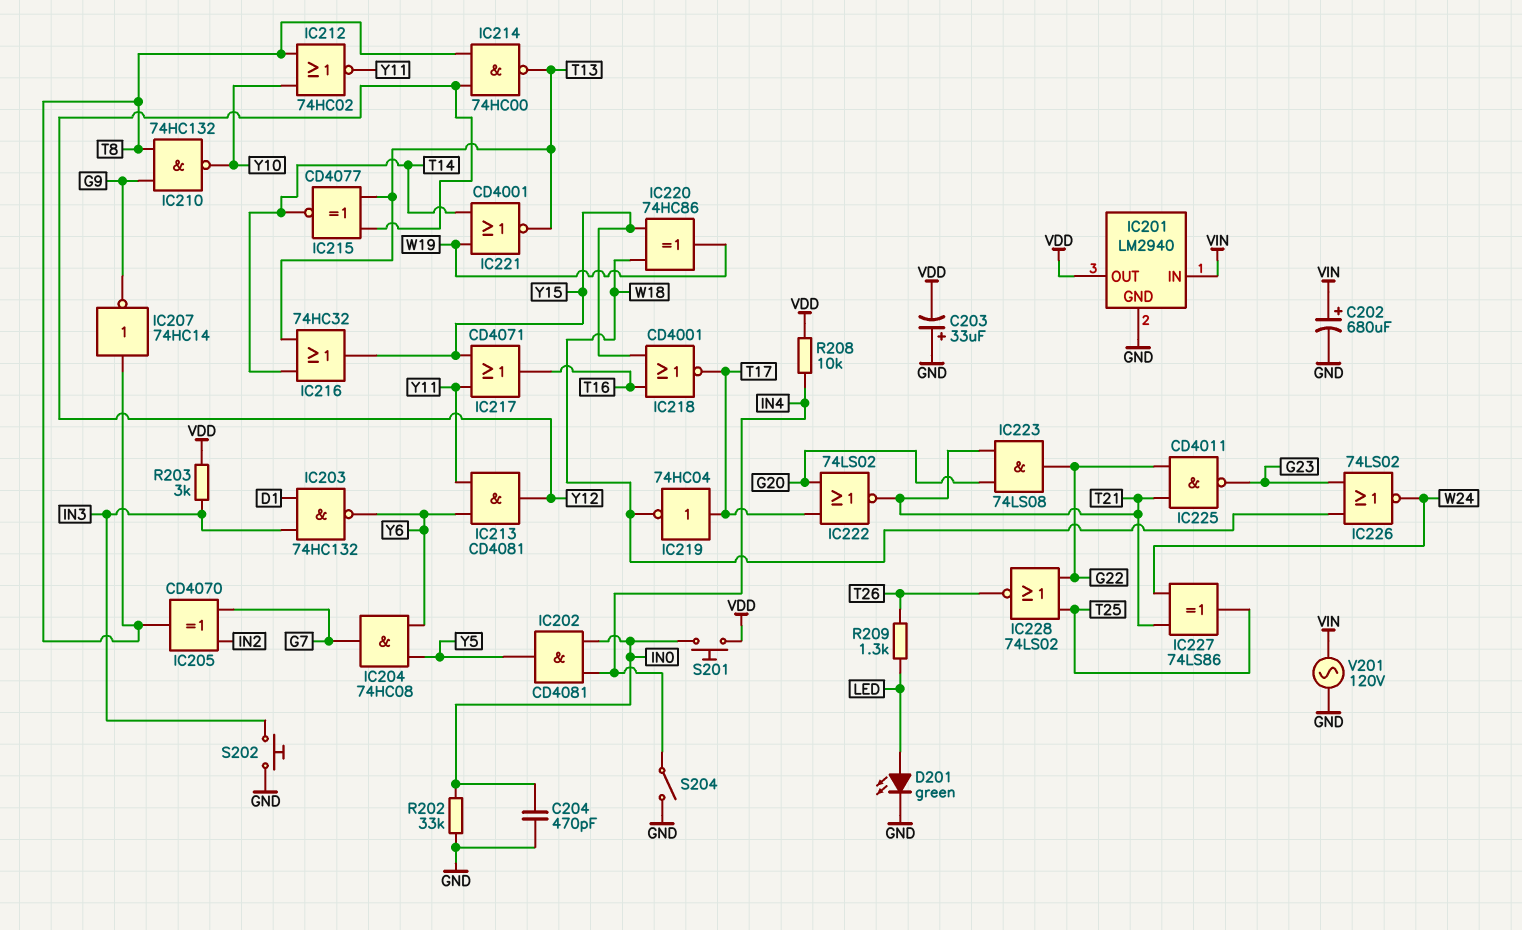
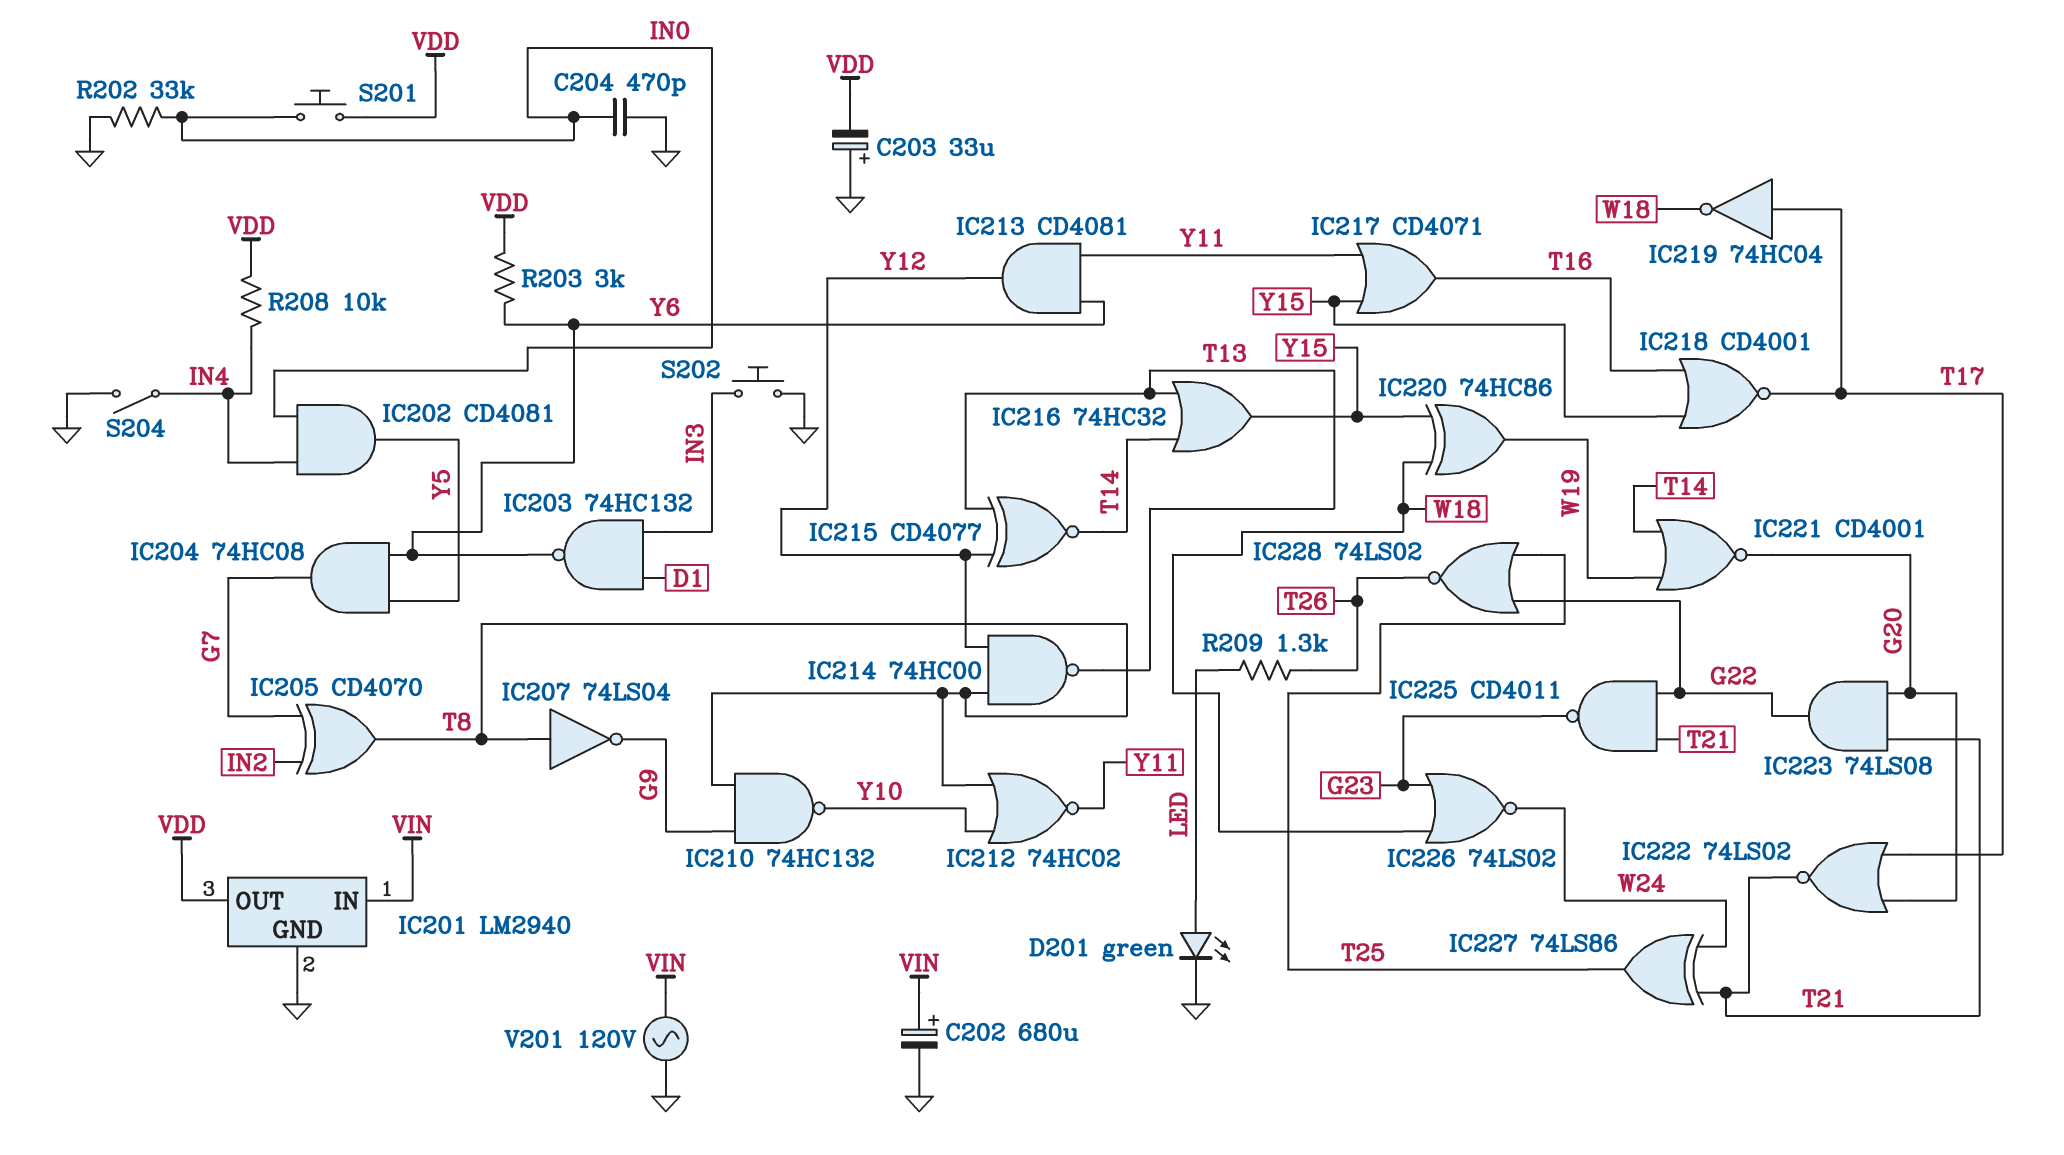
IC207: NOT 74HC14 (in T8, out G9) -> NOT 74LS04 (in T8, out G9)
IC221: NOR CD4001 (in T14, in W19, out T13) -> NOR CD4001 (in T14, in W19, out G20)
R203: 3k (IN3, VDD) -> 3k (VDD, Y6)

